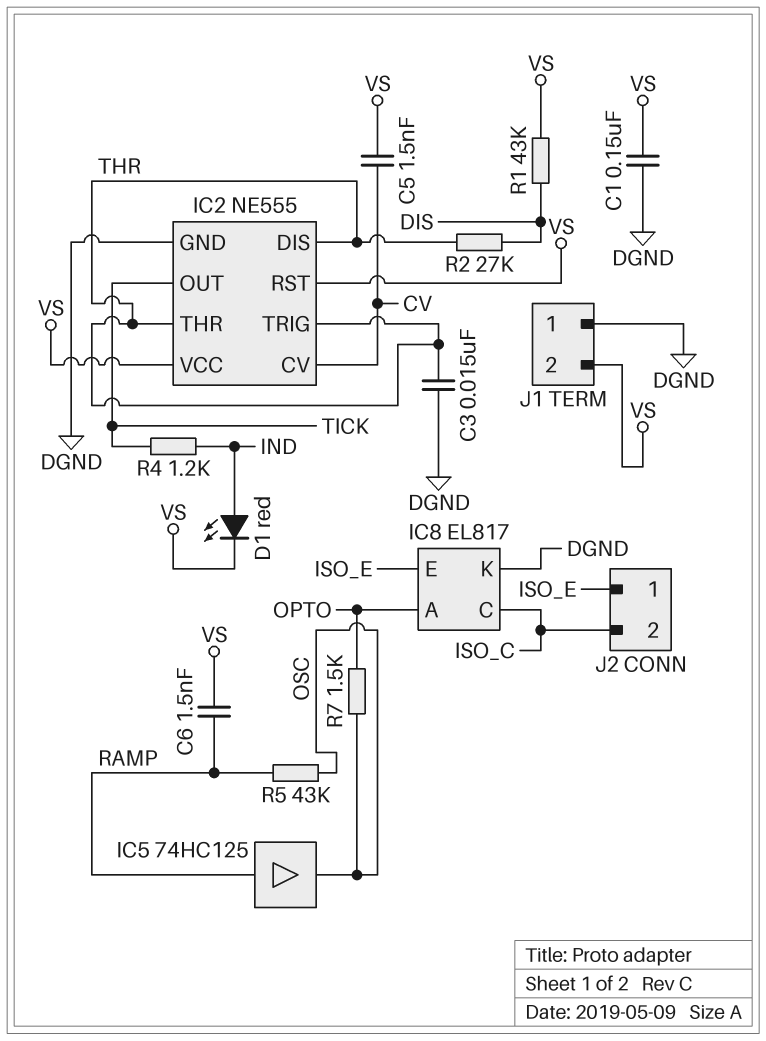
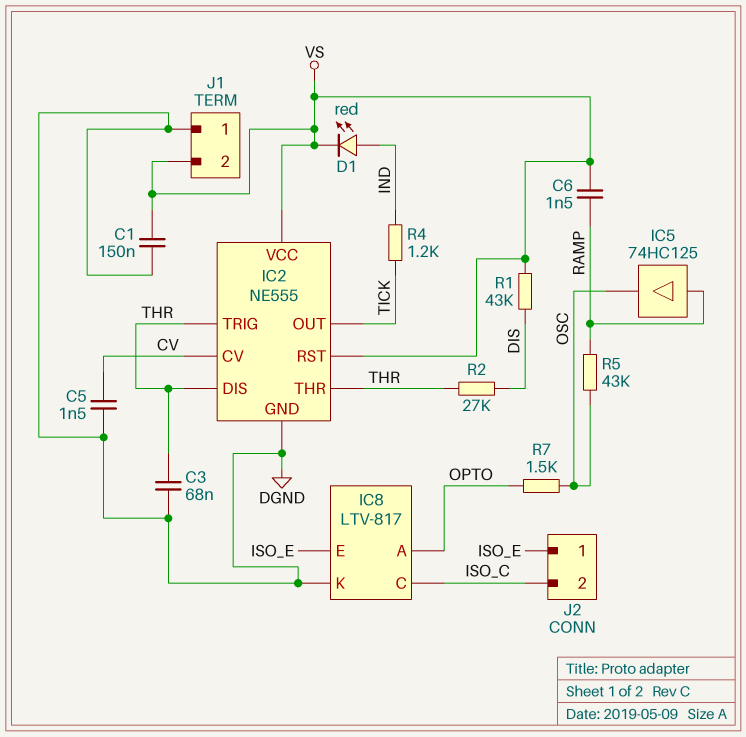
C3: 15nF (DGND, THR) -> 68nF (DGND, THR)
C5: 1.5nF (CV, VS) -> 1.5nF (CV, DGND)
IC8: EL817 -> LTV-817

